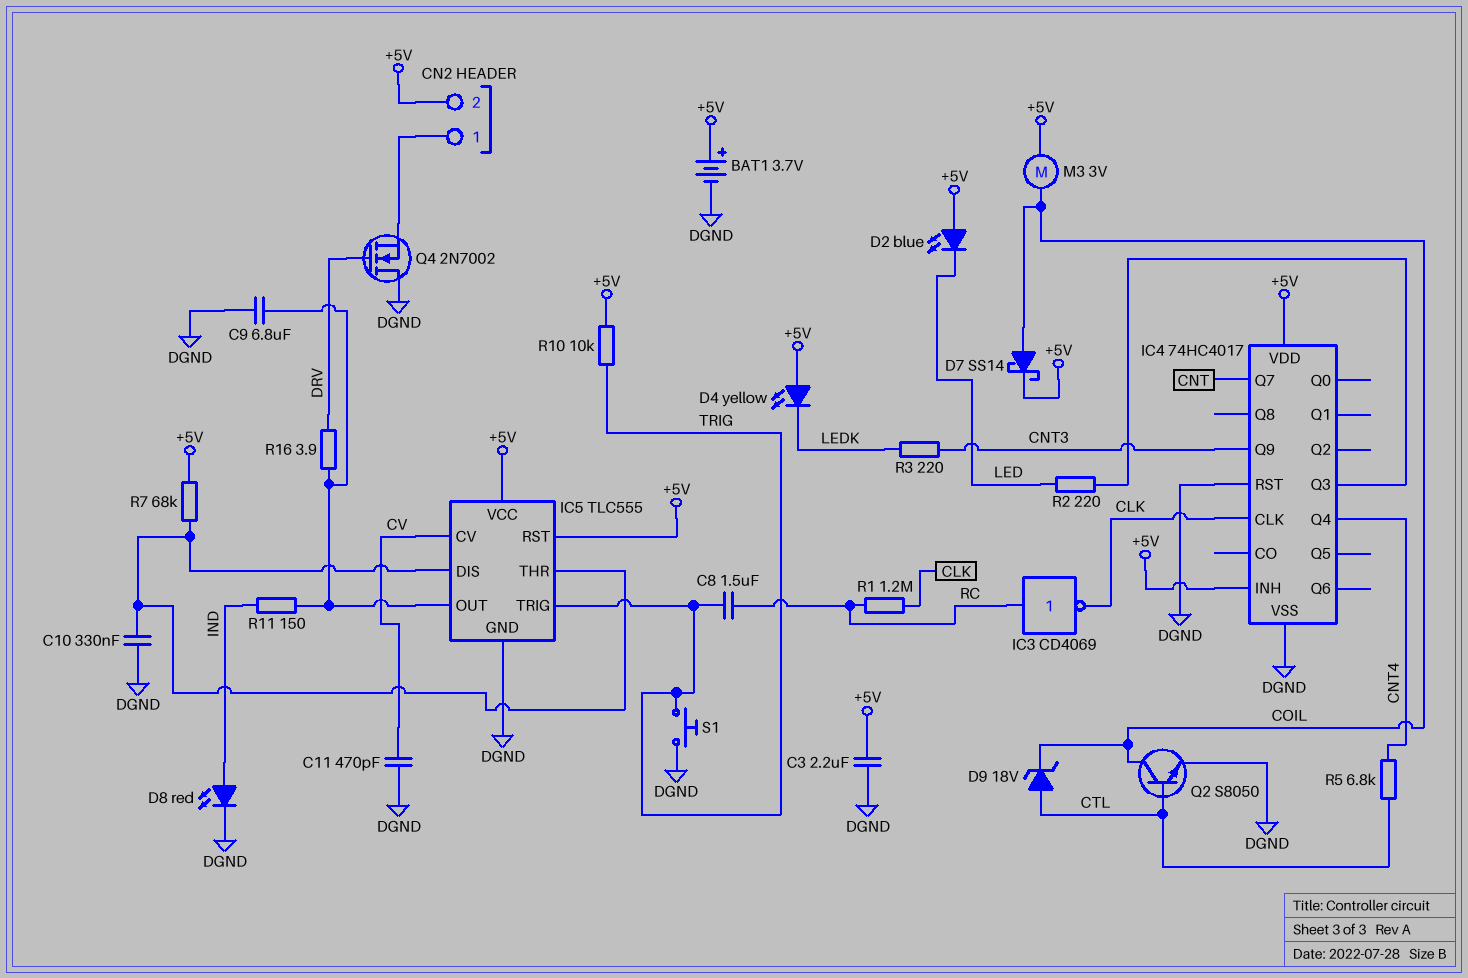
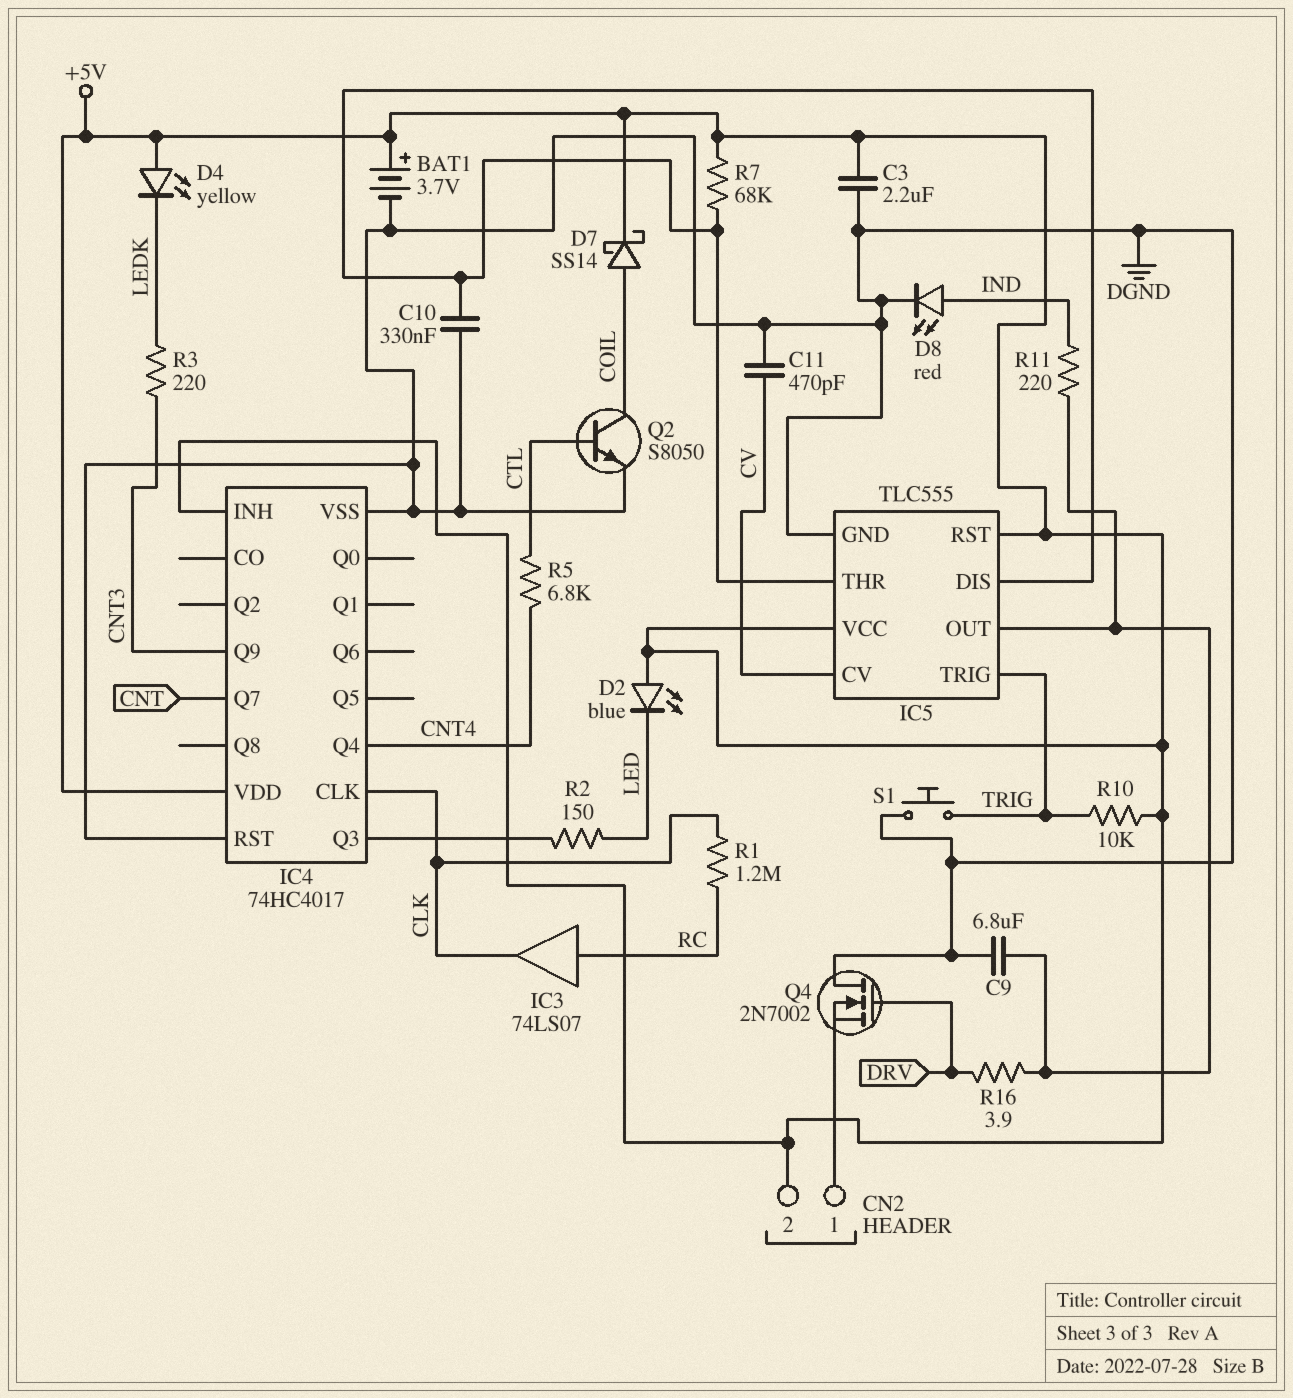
C8: 1.5uF (RC, TRIG) -> none
D9: zener 18V (A CTL, K COIL) -> none
IC3: NOT CD4069 (in RC, out CLK) -> buffer 74LS07 (in RC, out CLK)
M3: motor 3V (+5V, COIL) -> none
R2: 220 (IC4/Q3, LED) -> 150 (IC4/Q3, LED)
R11: 150 (IC5/OUT, IND) -> 220 (IC5/OUT, IND)

